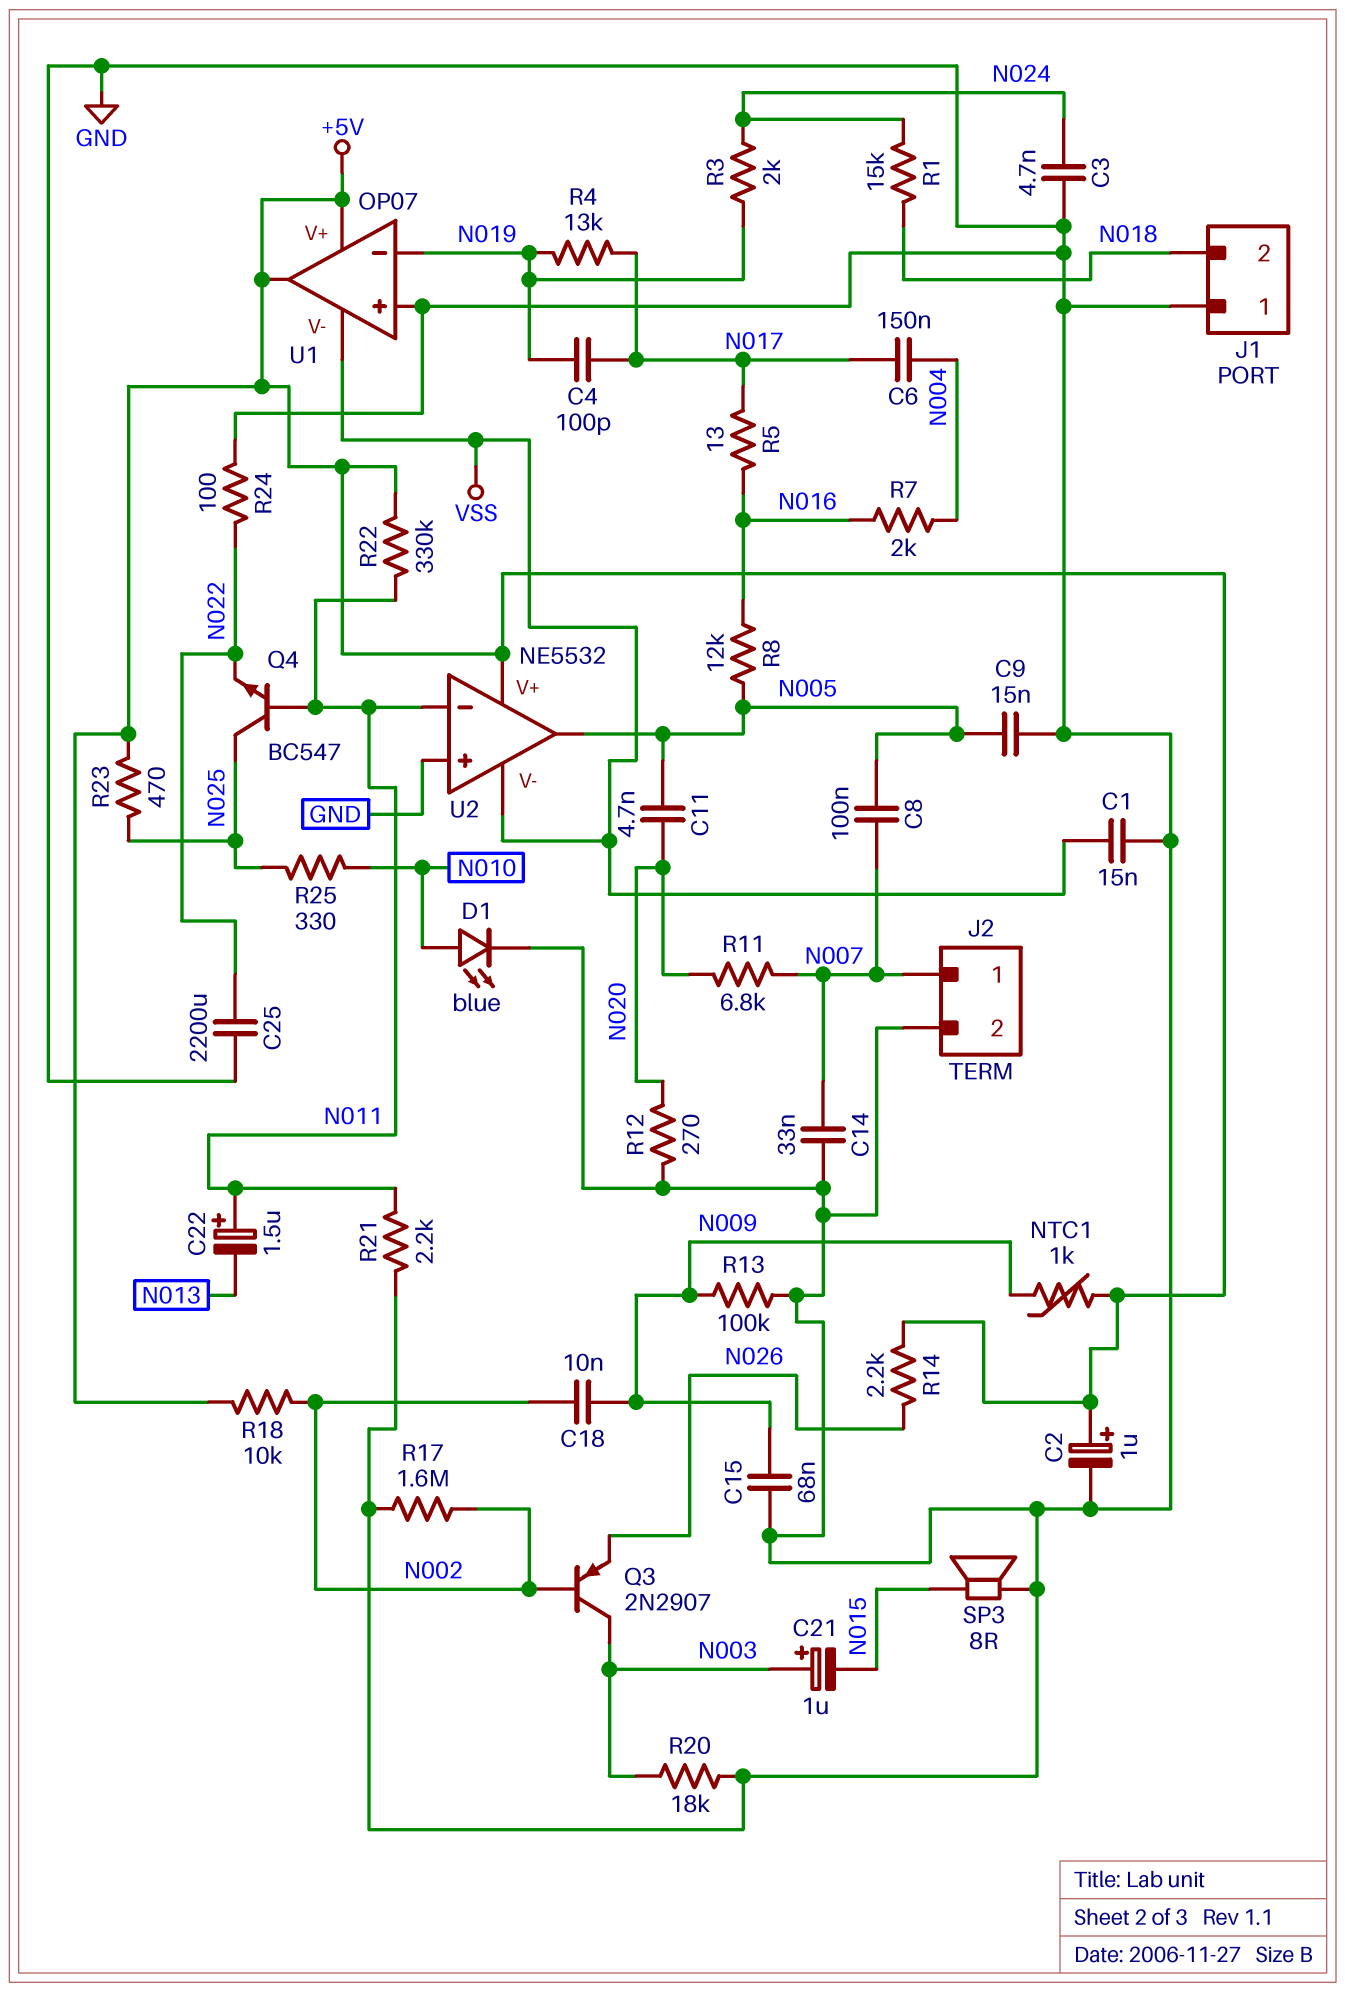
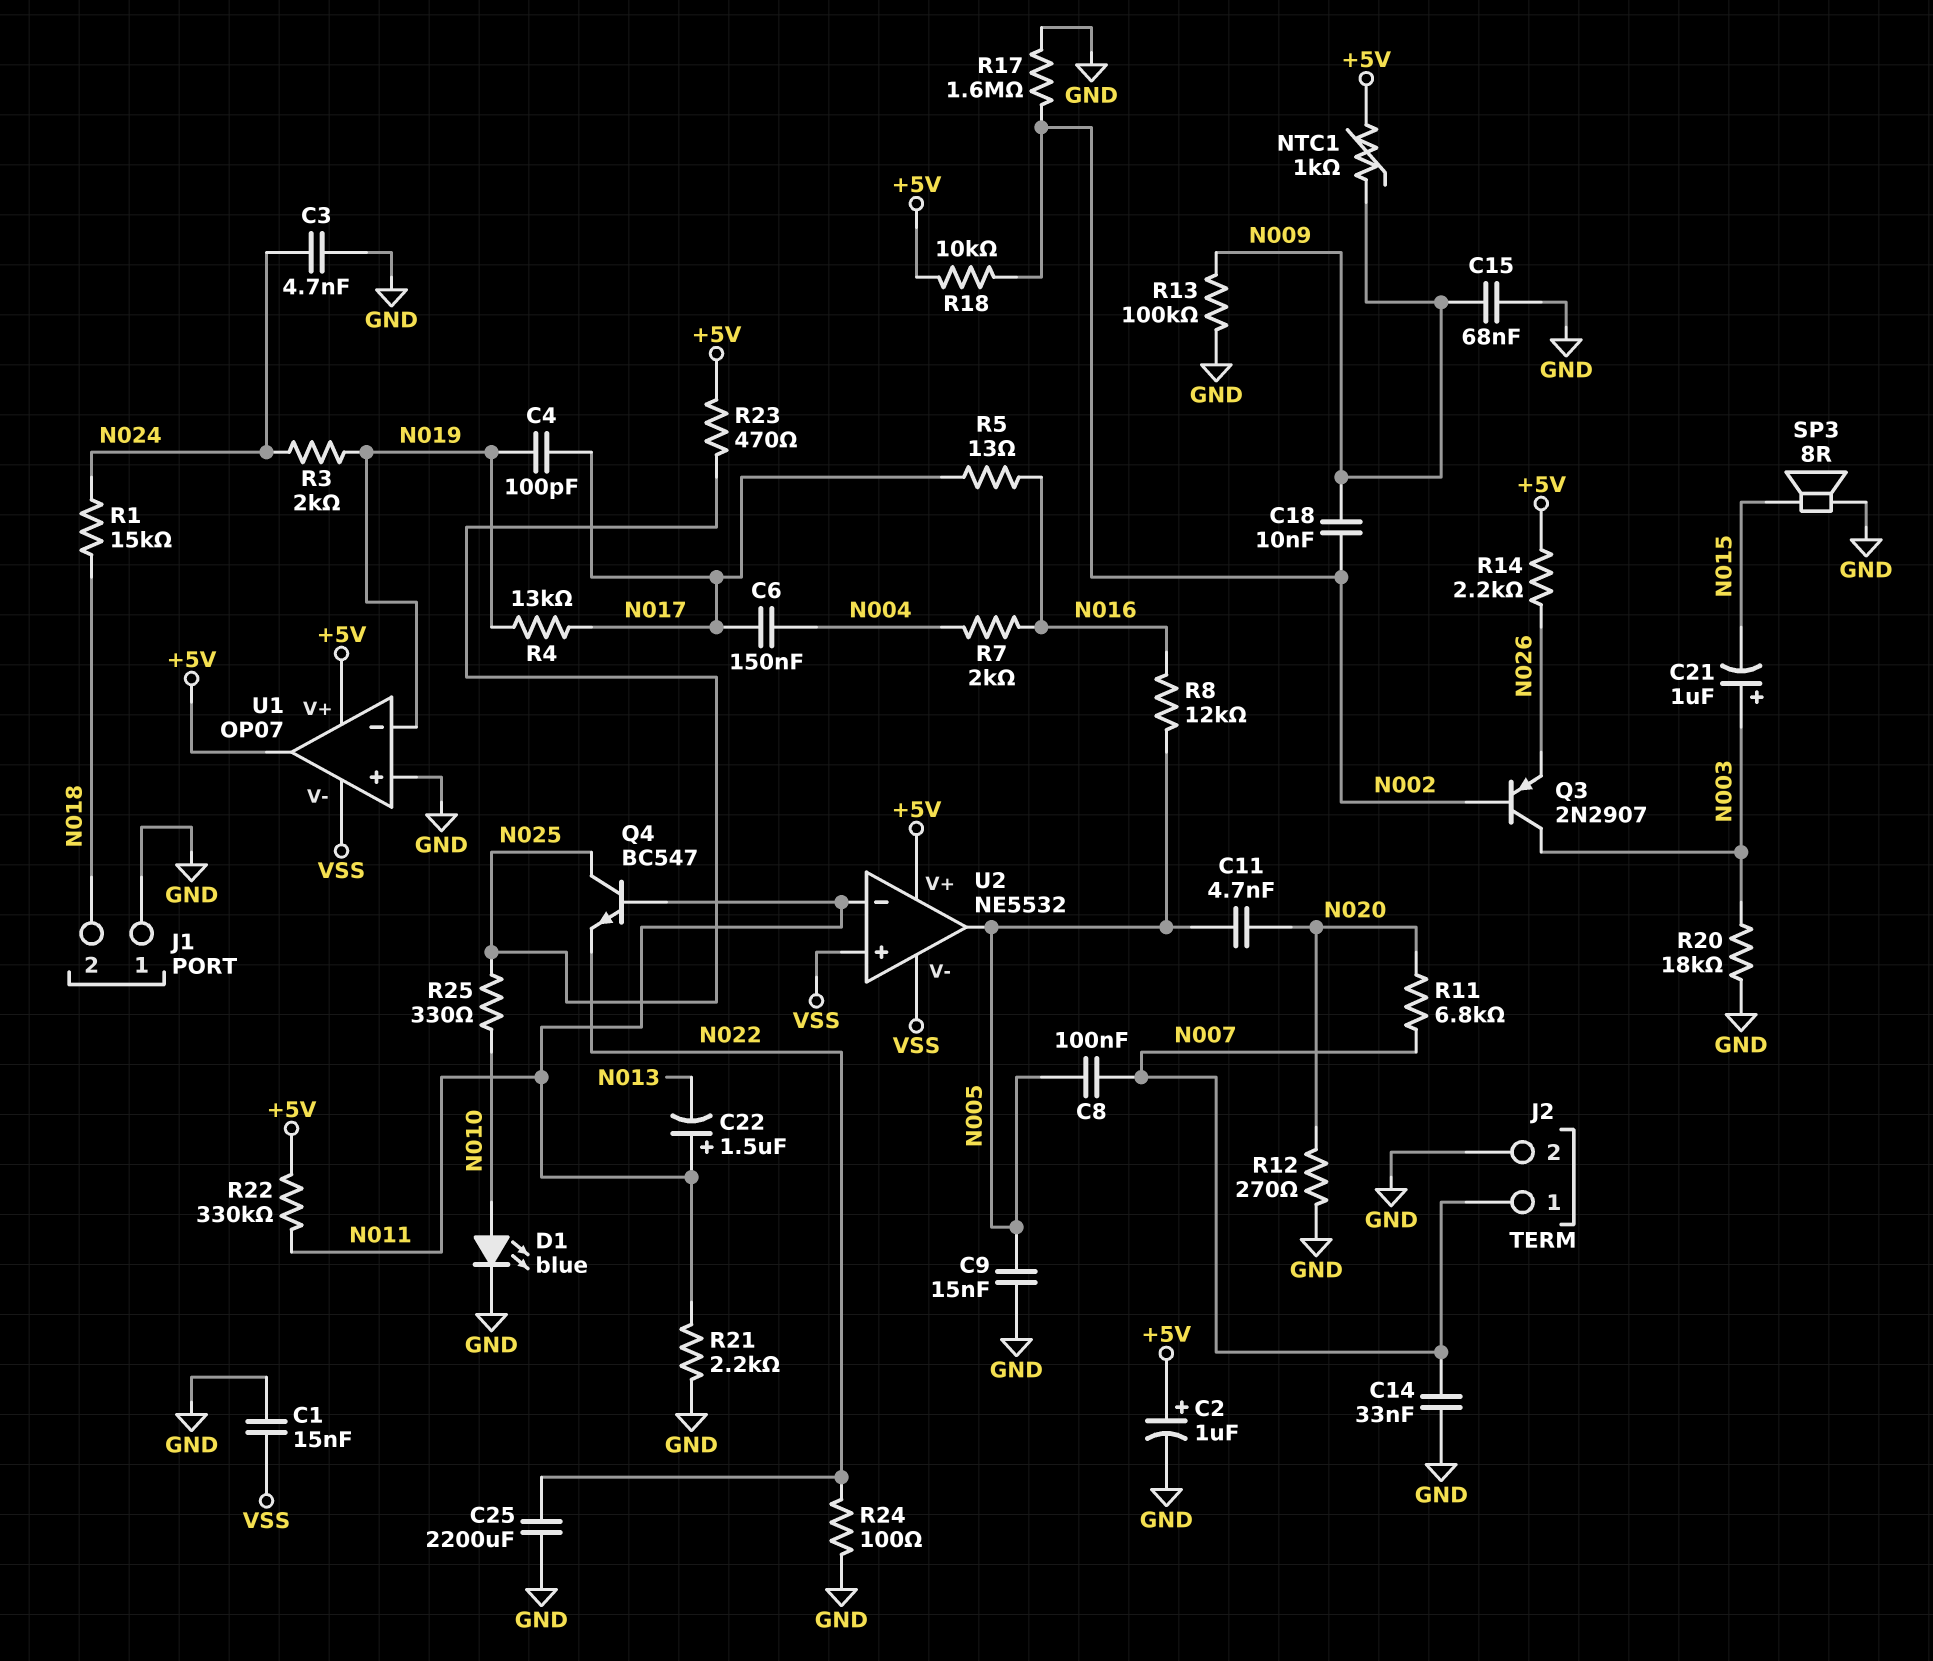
U2 pin in+: GND -> VSS

